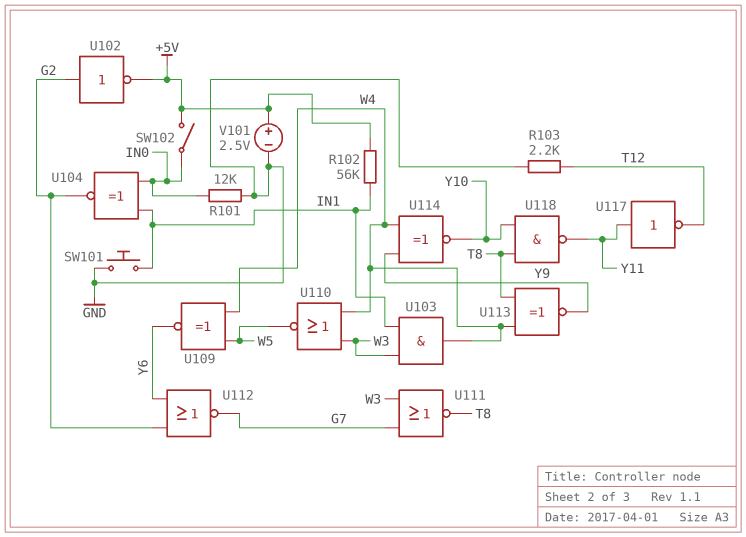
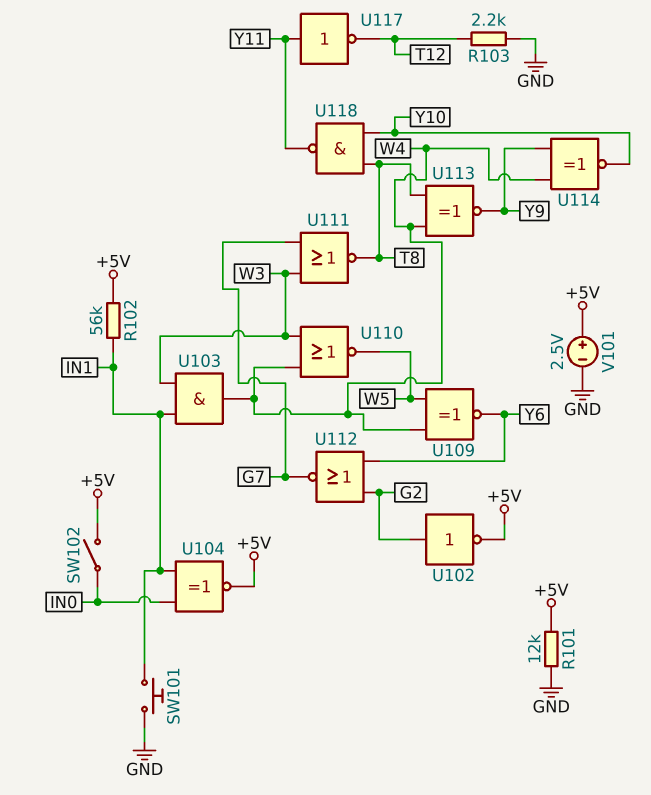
R101: 12k (GND, IN0) -> 12k (+5V, GND)
U104: XNOR (in IN0, in IN1, out G2) -> XNOR (in IN0, in IN1, out +5V)

